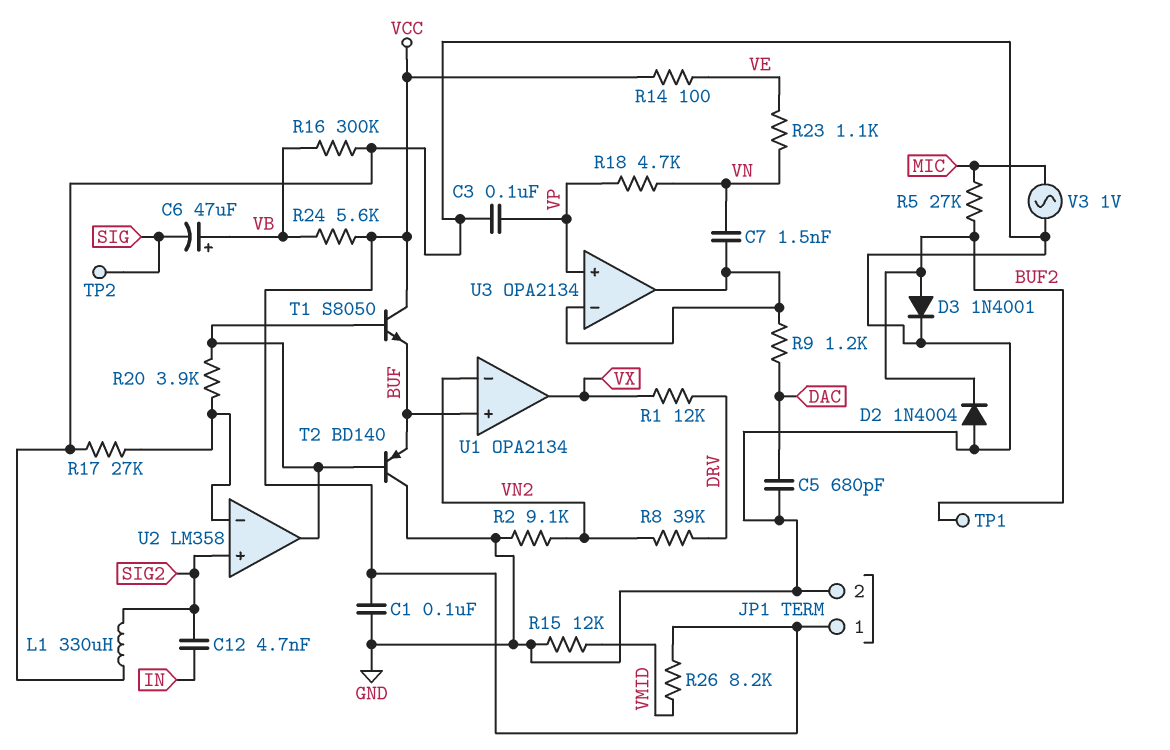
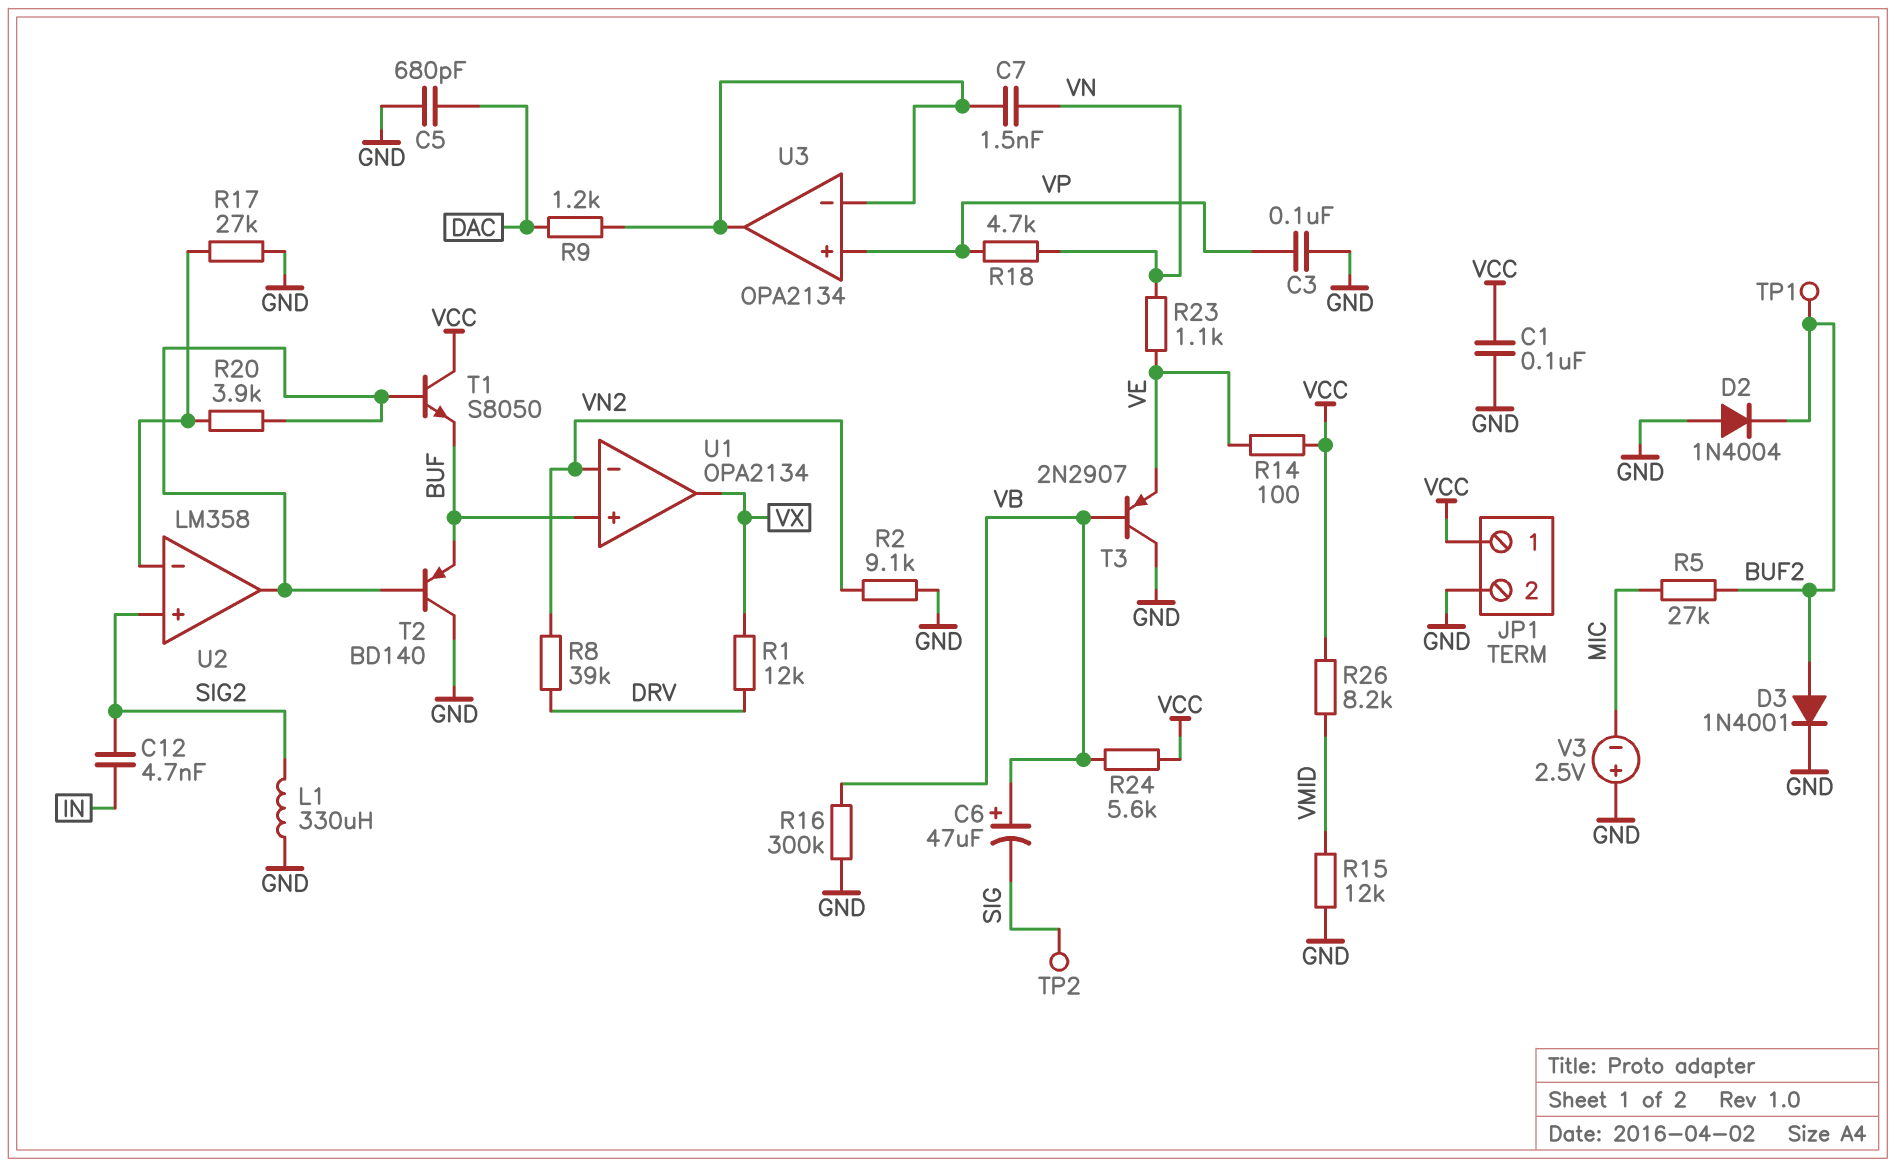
T3: none -> PNP 2N2907 (B VB, C GND, E VE)
V3: AC 1V (GND, MIC) -> 2.5V (plus GND, minus MIC)

